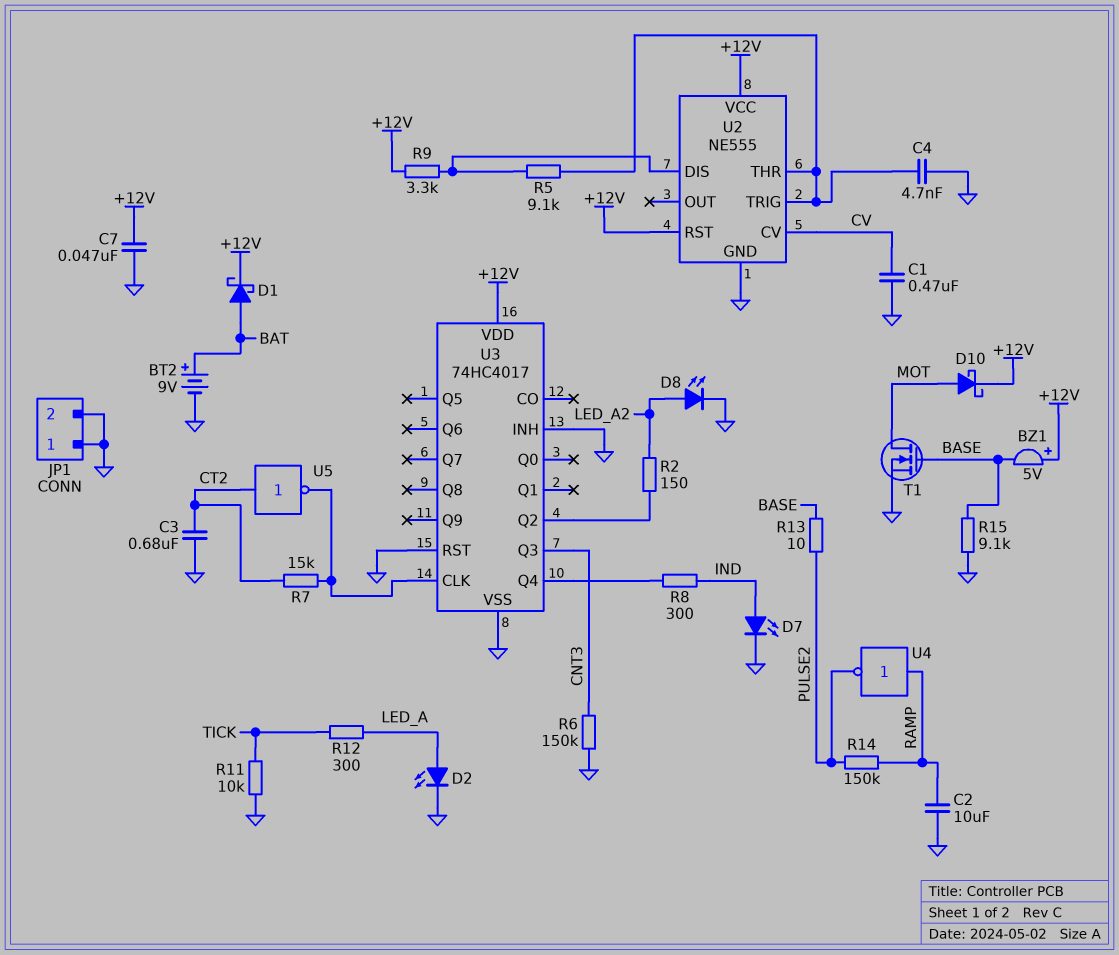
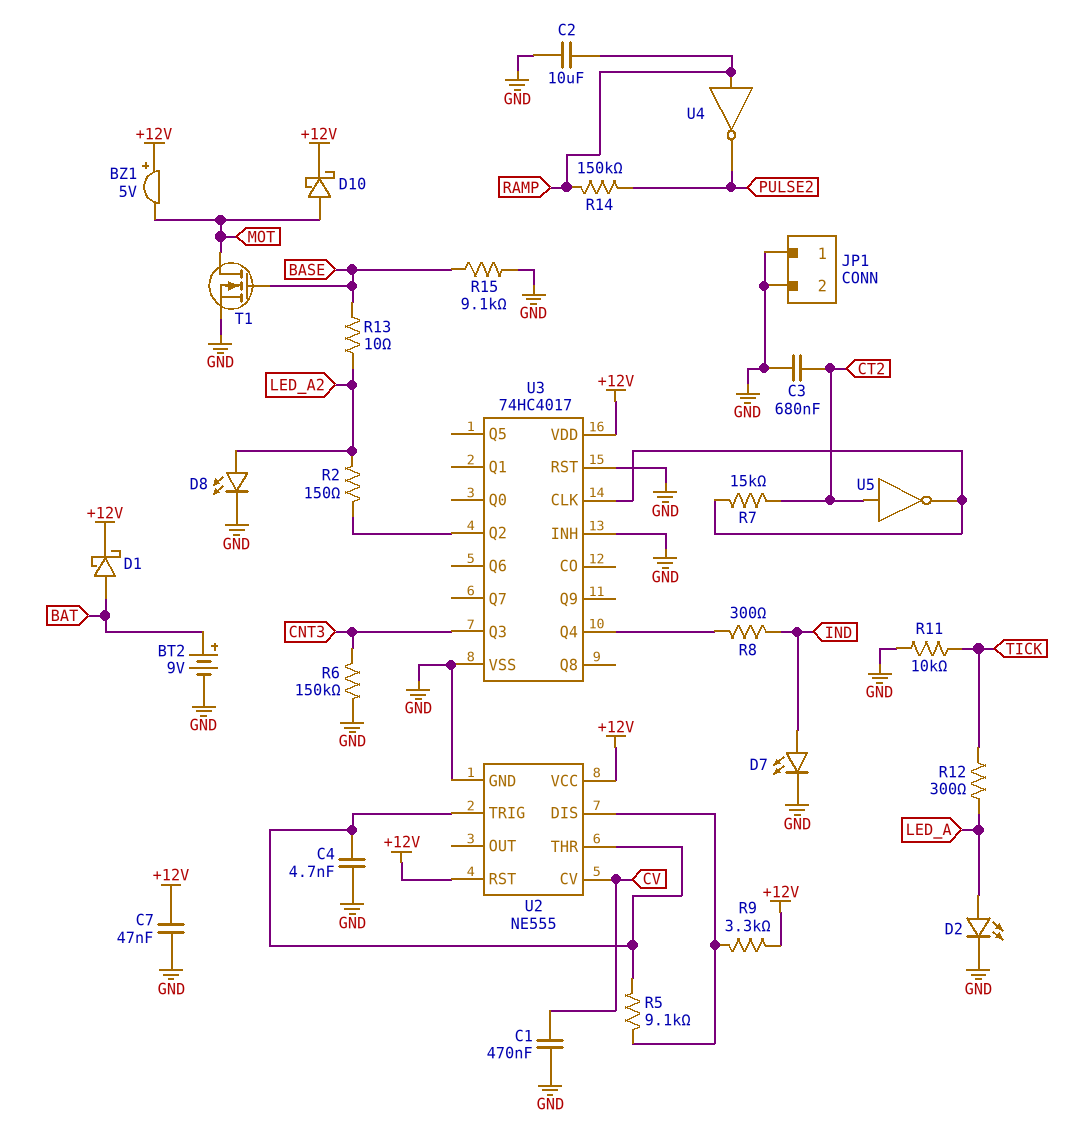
BZ1: buzzer 5V (plus +12V, minus BASE) -> buzzer 5V (plus +12V, minus MOT)
R13: 10 (BASE, PULSE2) -> 10 (BASE, LED_A2)

